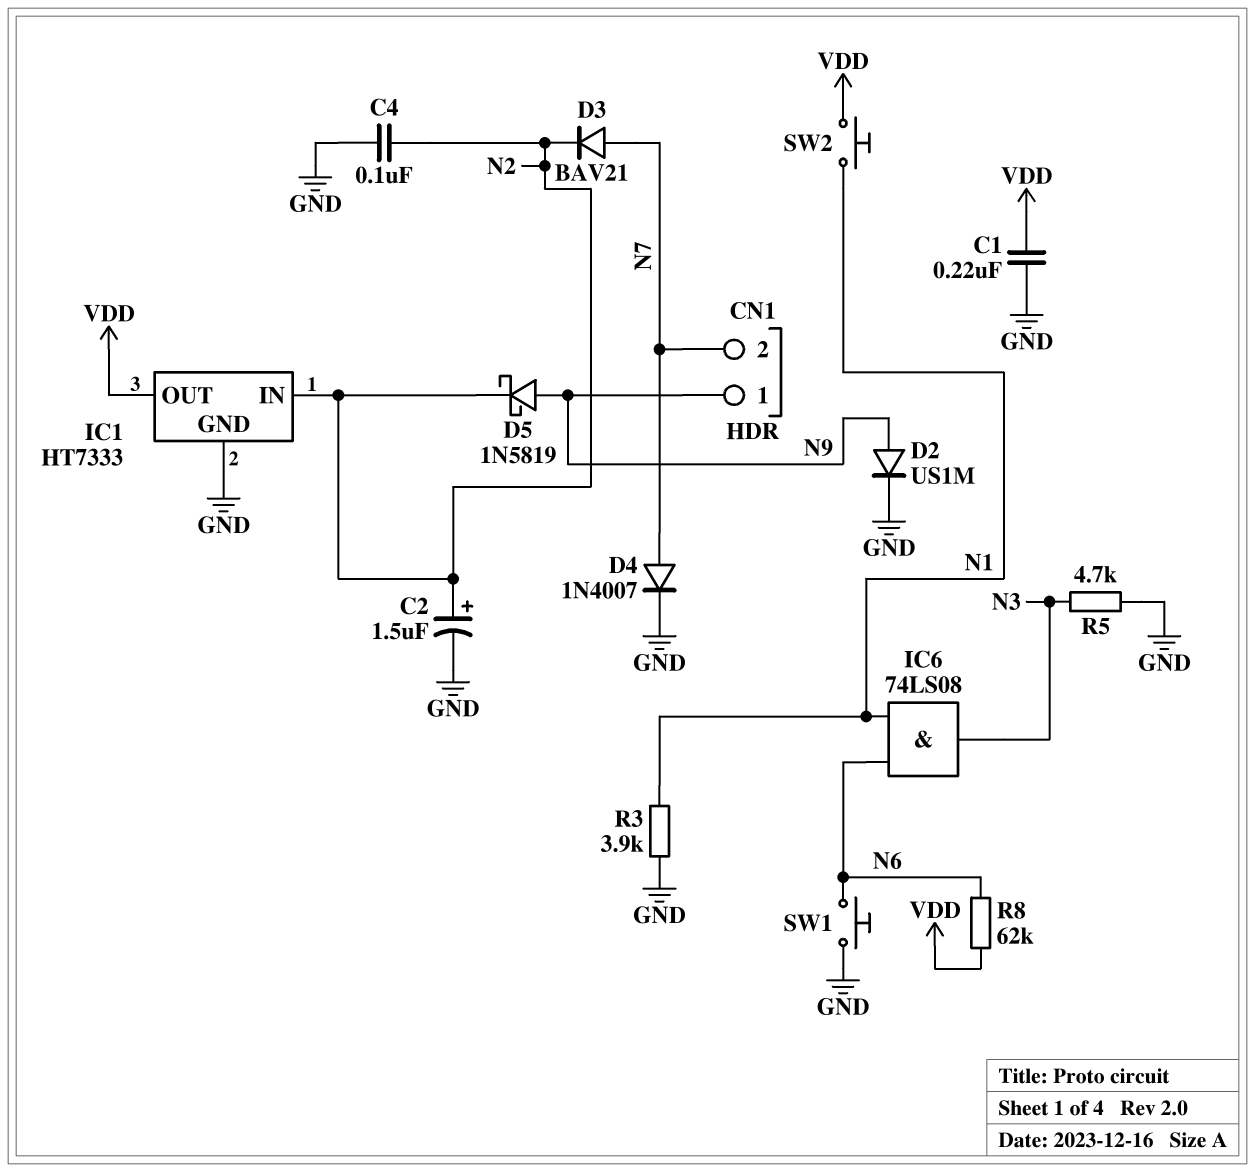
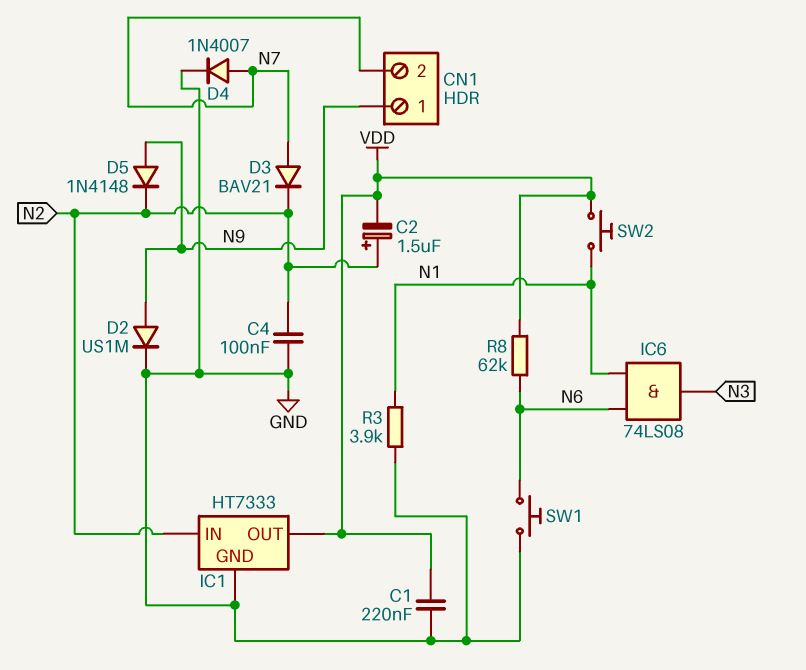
C2: 1.5uF (plus N2, minus GND) -> 1.5uF (plus N2, minus VDD)
D5: schottky 1N5819 (A N9, K N2) -> diode 1N4148 (A N9, K N2)
R5: 4.7k (GND, N3) -> none

